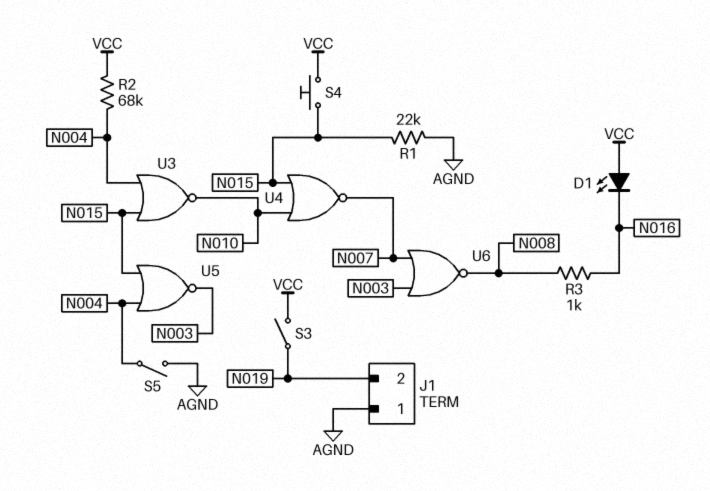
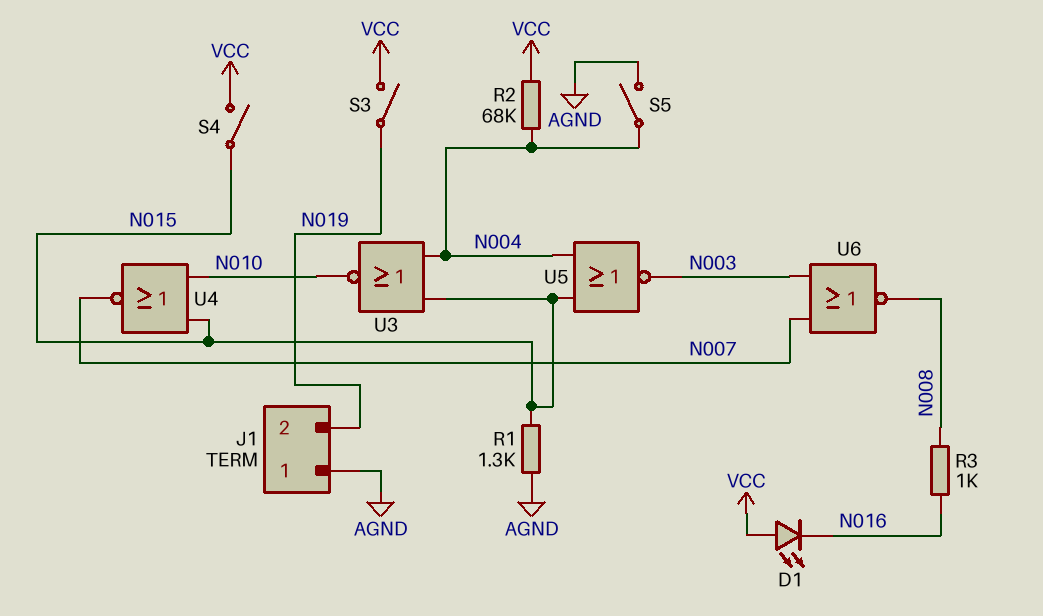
R1: 22k (AGND, N015) -> 1.3k (AGND, N015)
S4: button (N015, VCC) -> switch (N015, VCC)

